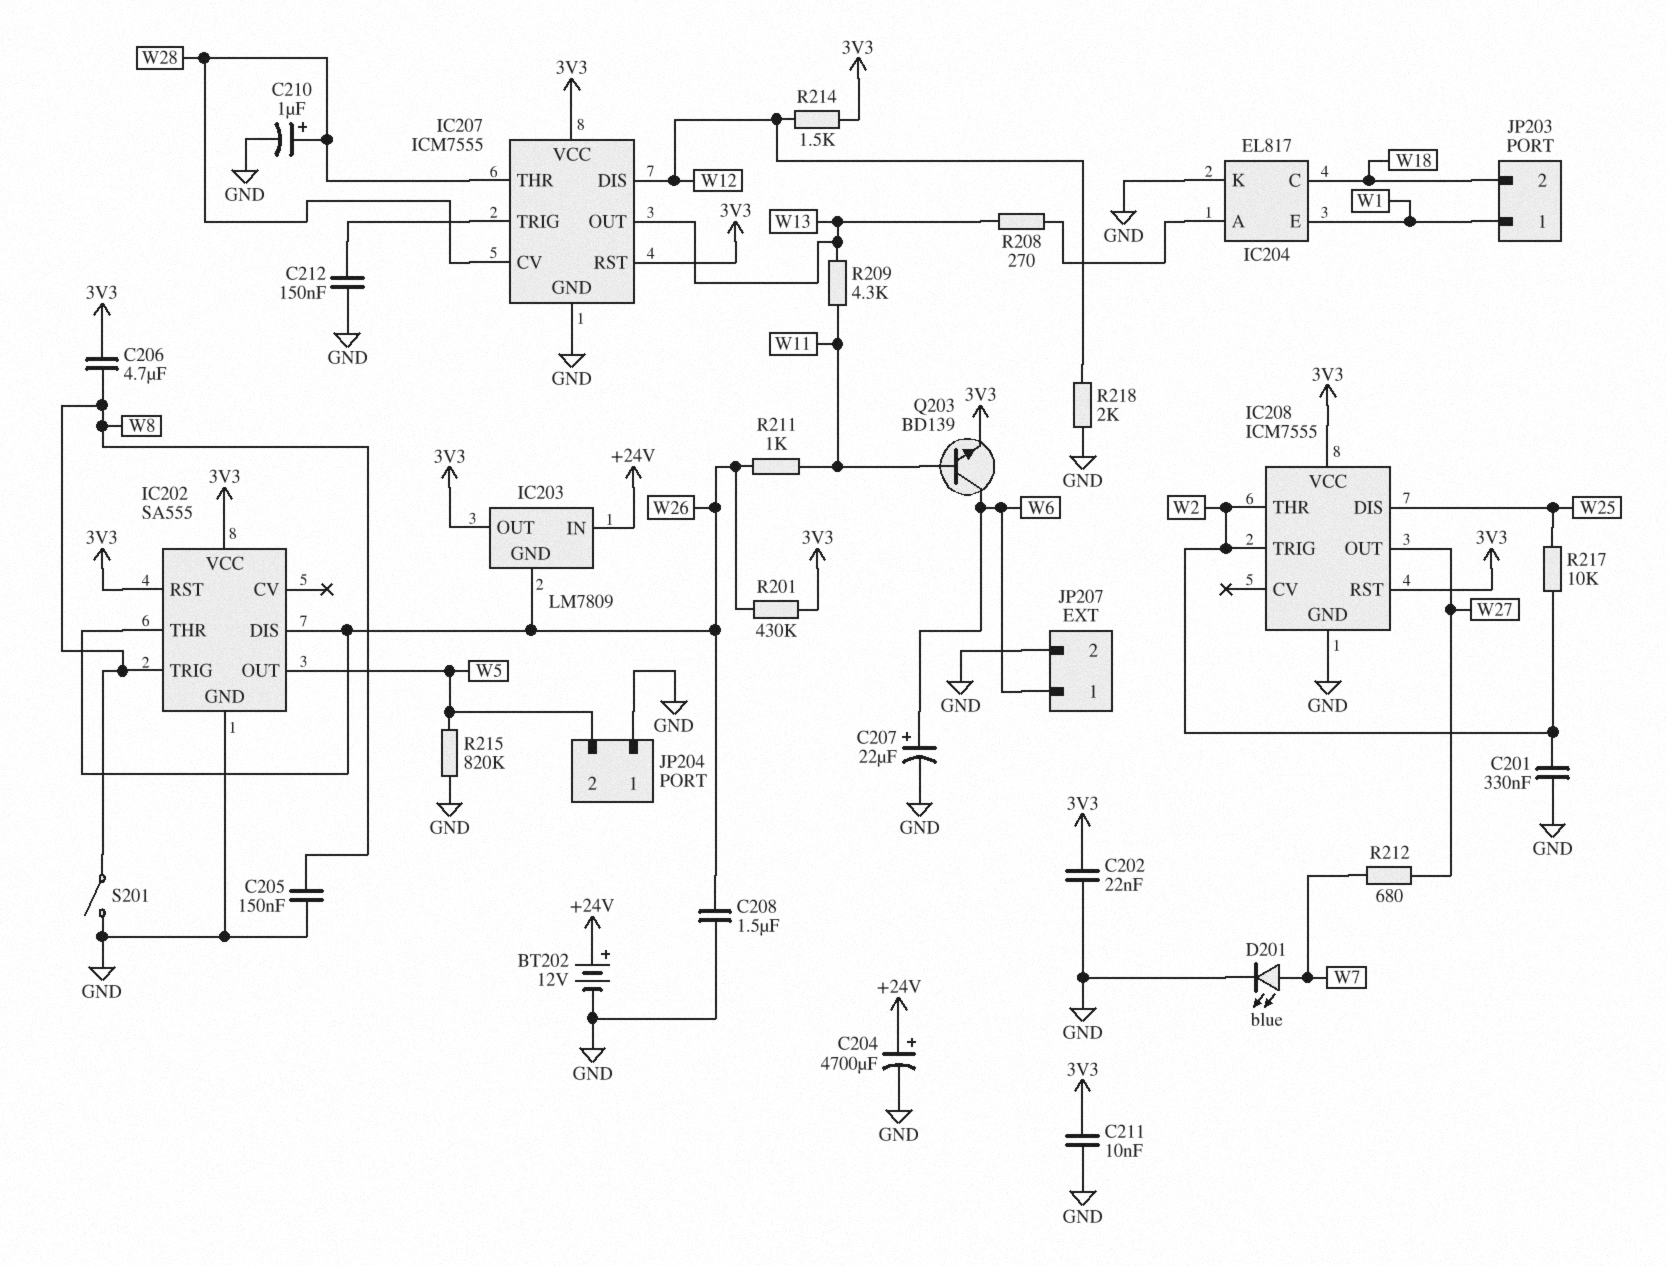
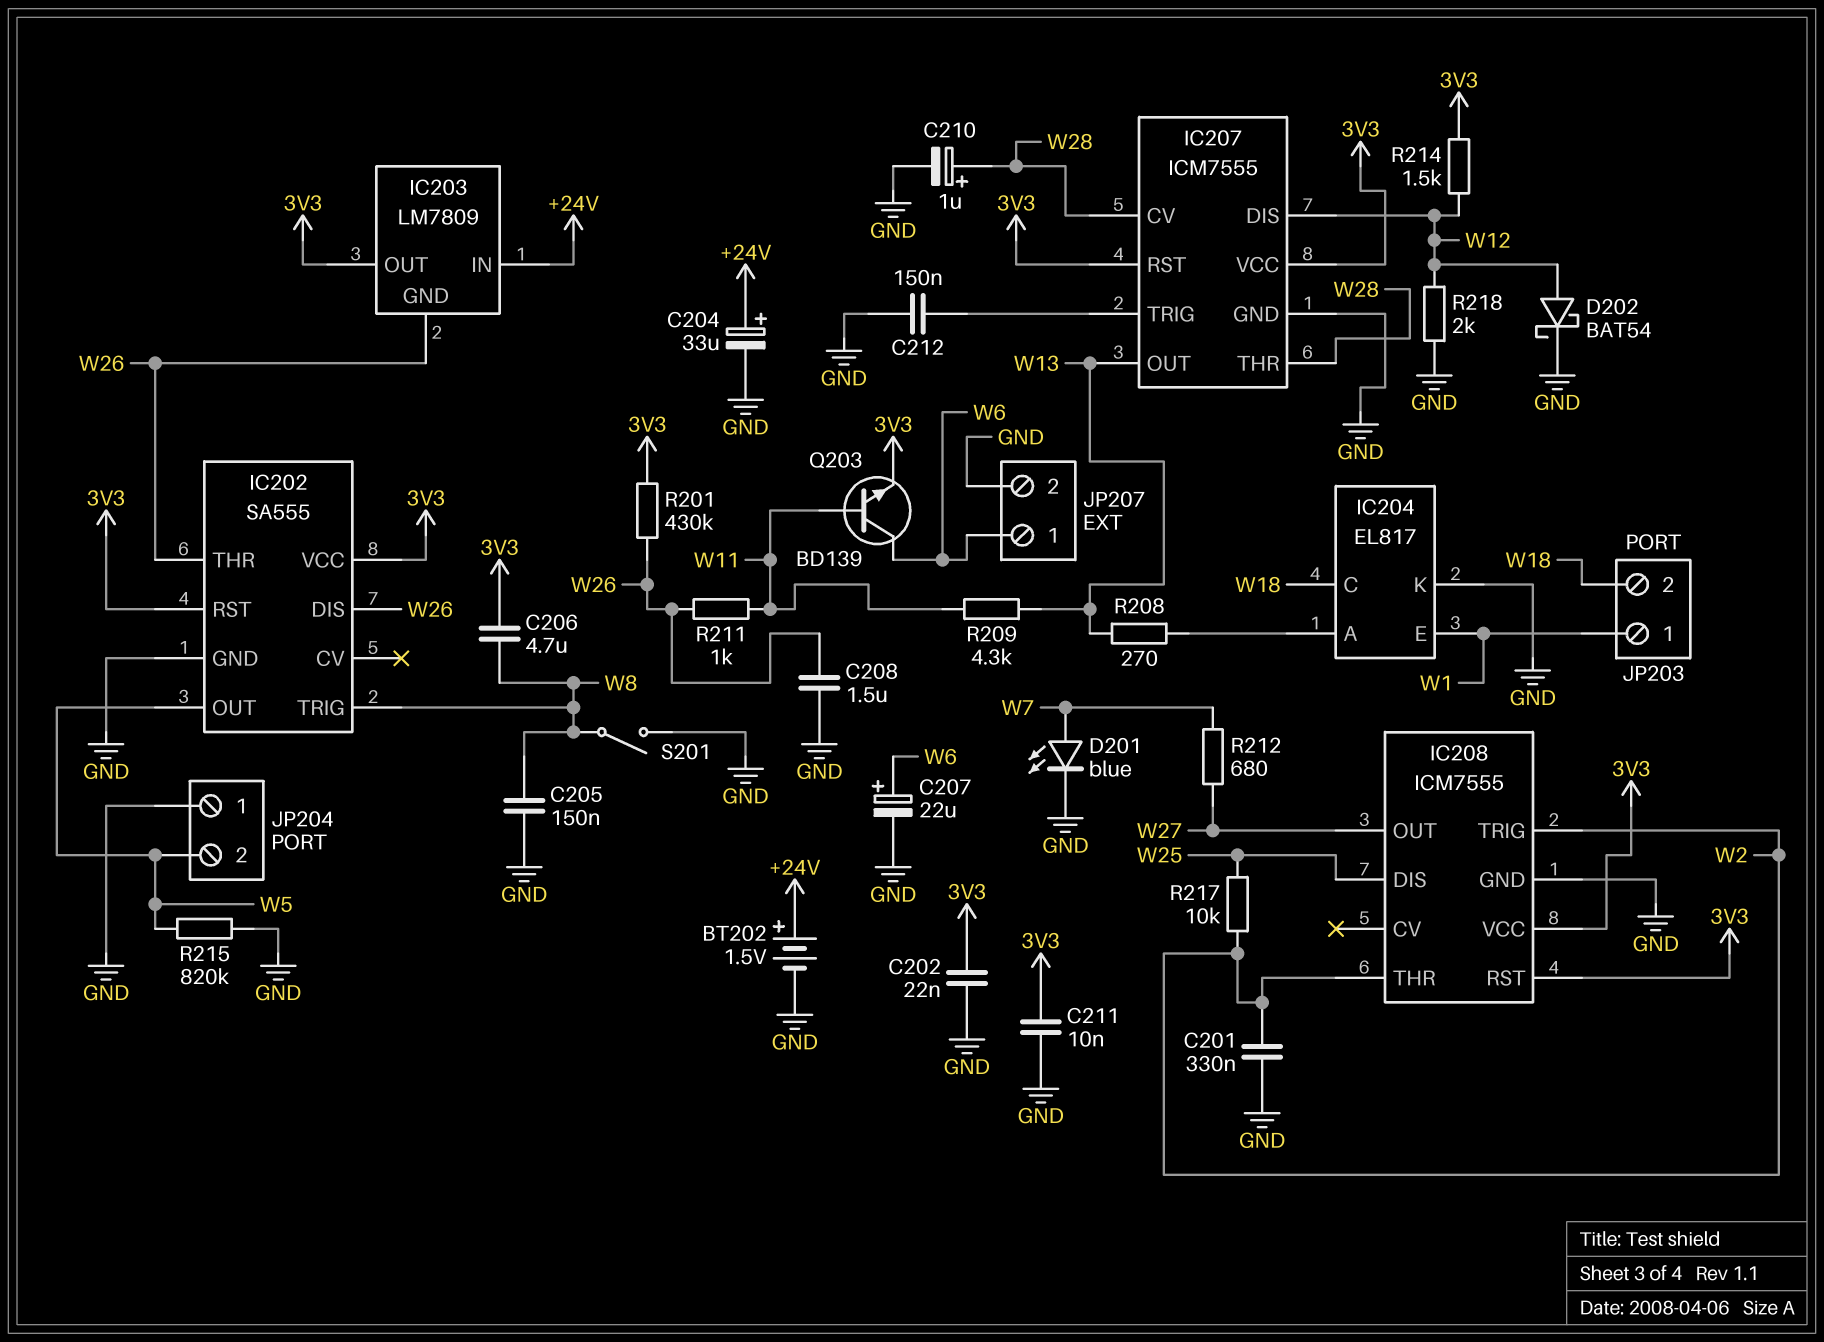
BT202: 12V (plus +24V, minus GND) -> 1.5V (plus +24V, minus GND)
C204: 4700uF (plus +24V, minus GND) -> 33uF (plus +24V, minus GND)
D202: none -> schottky BAT54 (A W12, K GND)

